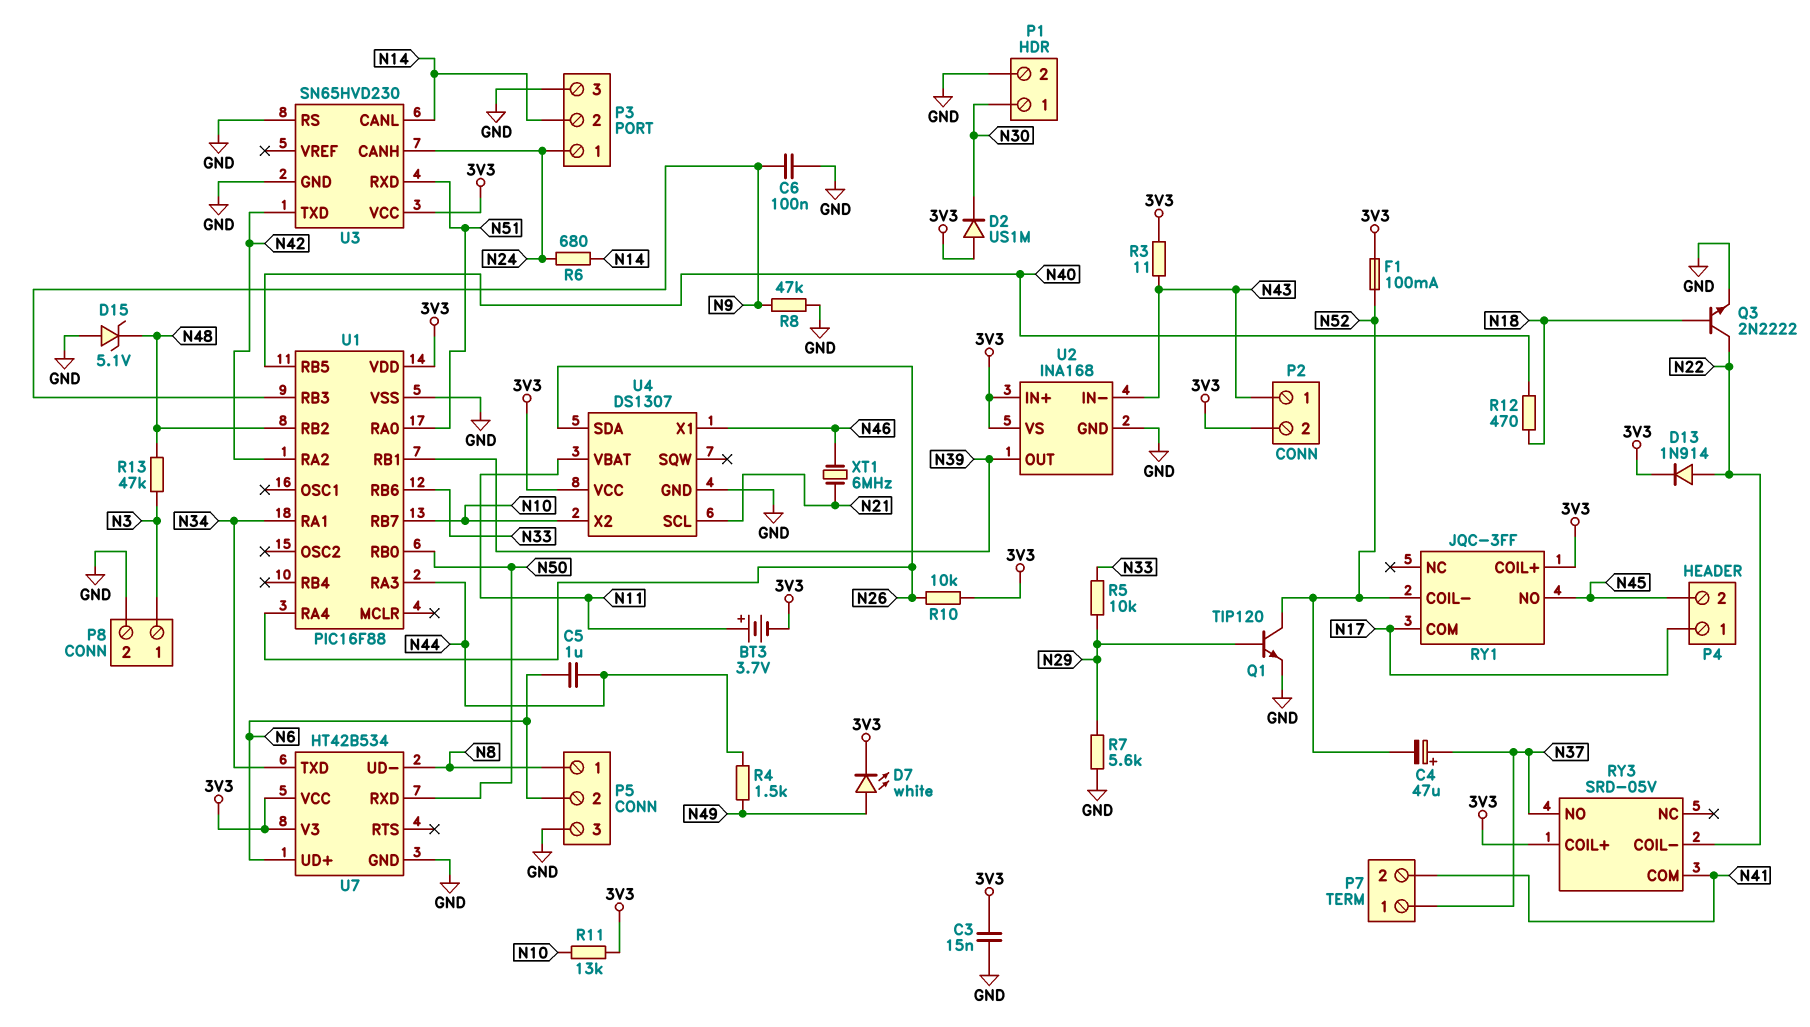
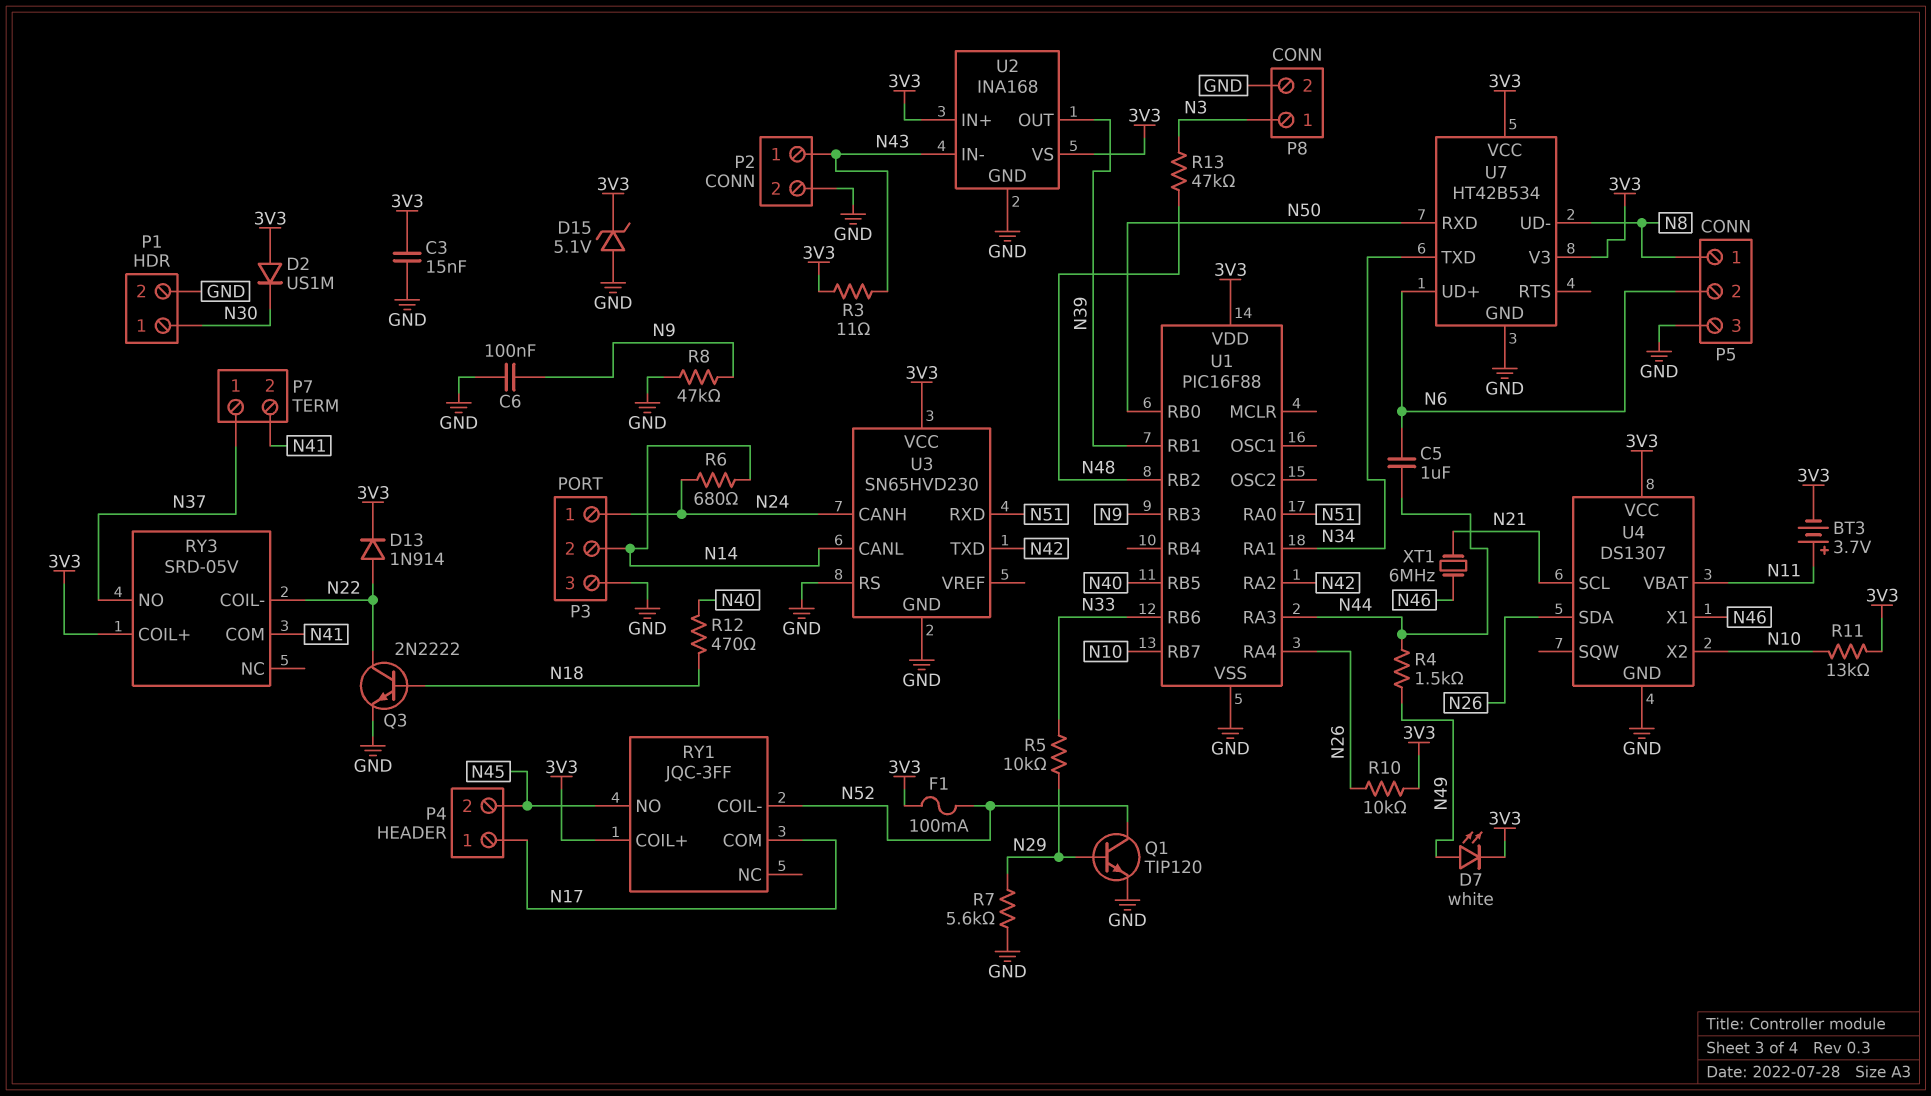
C4: 47uF (plus N37, minus N52) -> none
D15: zener 5.1V (A GND, K N48) -> zener 5.1V (A GND, K 3V3)
P2 pin 2: 3V3 -> GND

